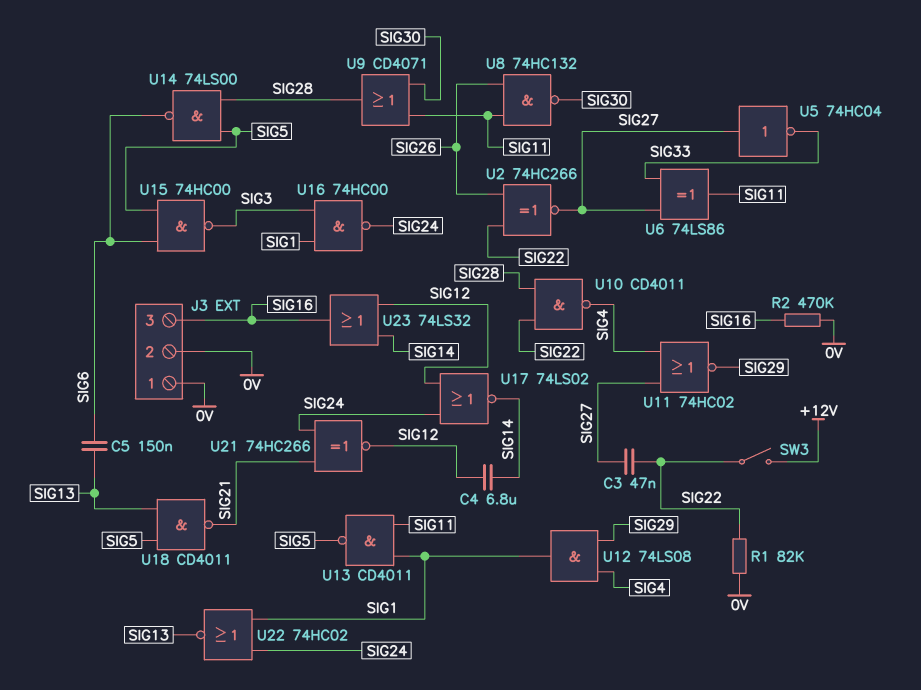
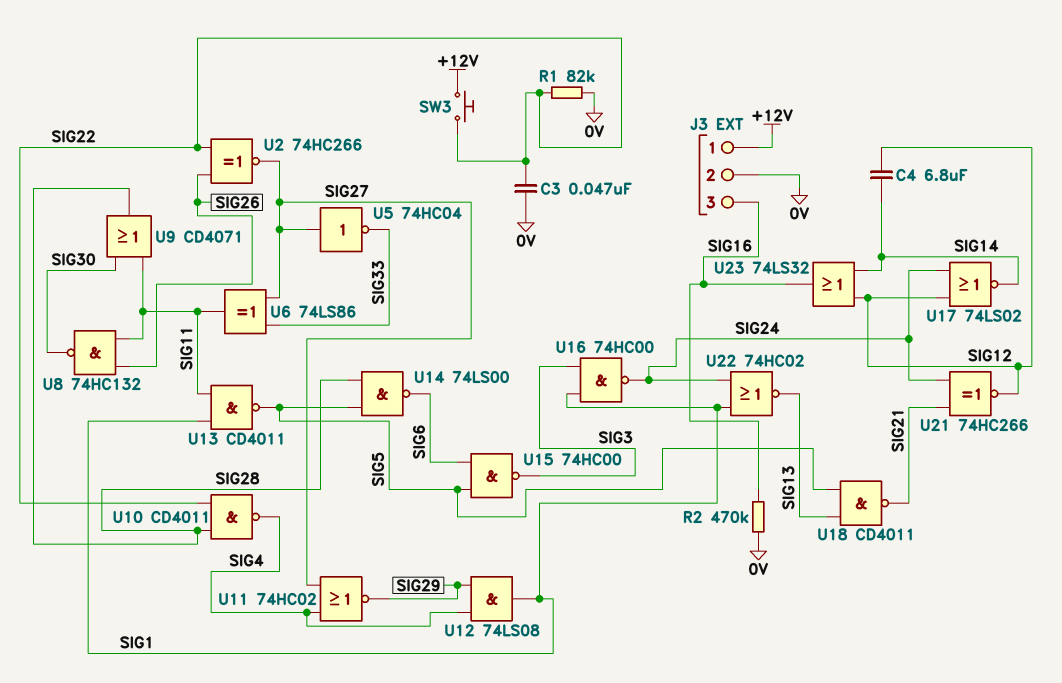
C3: 47nF (SIG22, SIG27) -> 47nF (0V, SIG22)
C5: 150nF (SIG6, SIG13) -> none
J3 pin 1: 0V -> +12V
SW3: switch (+12V, SIG22) -> button (+12V, SIG22)

